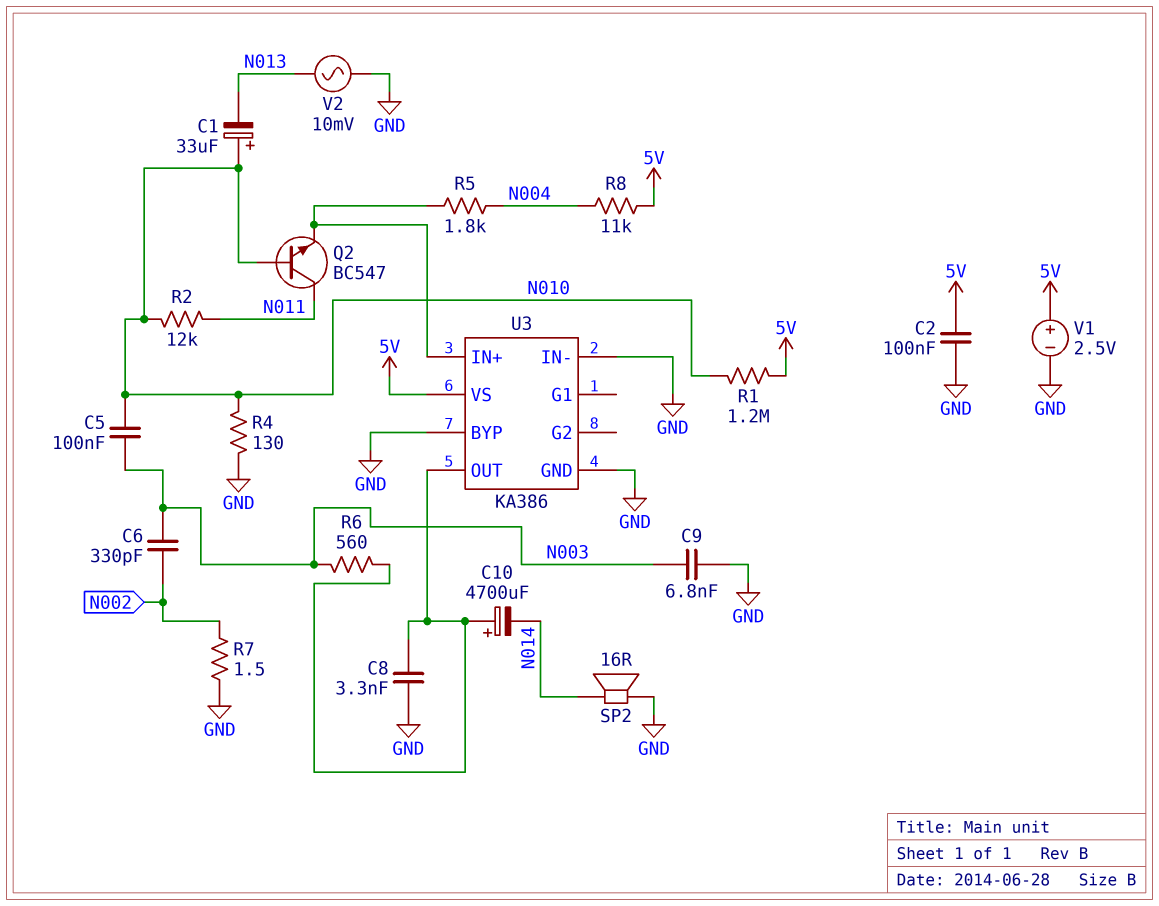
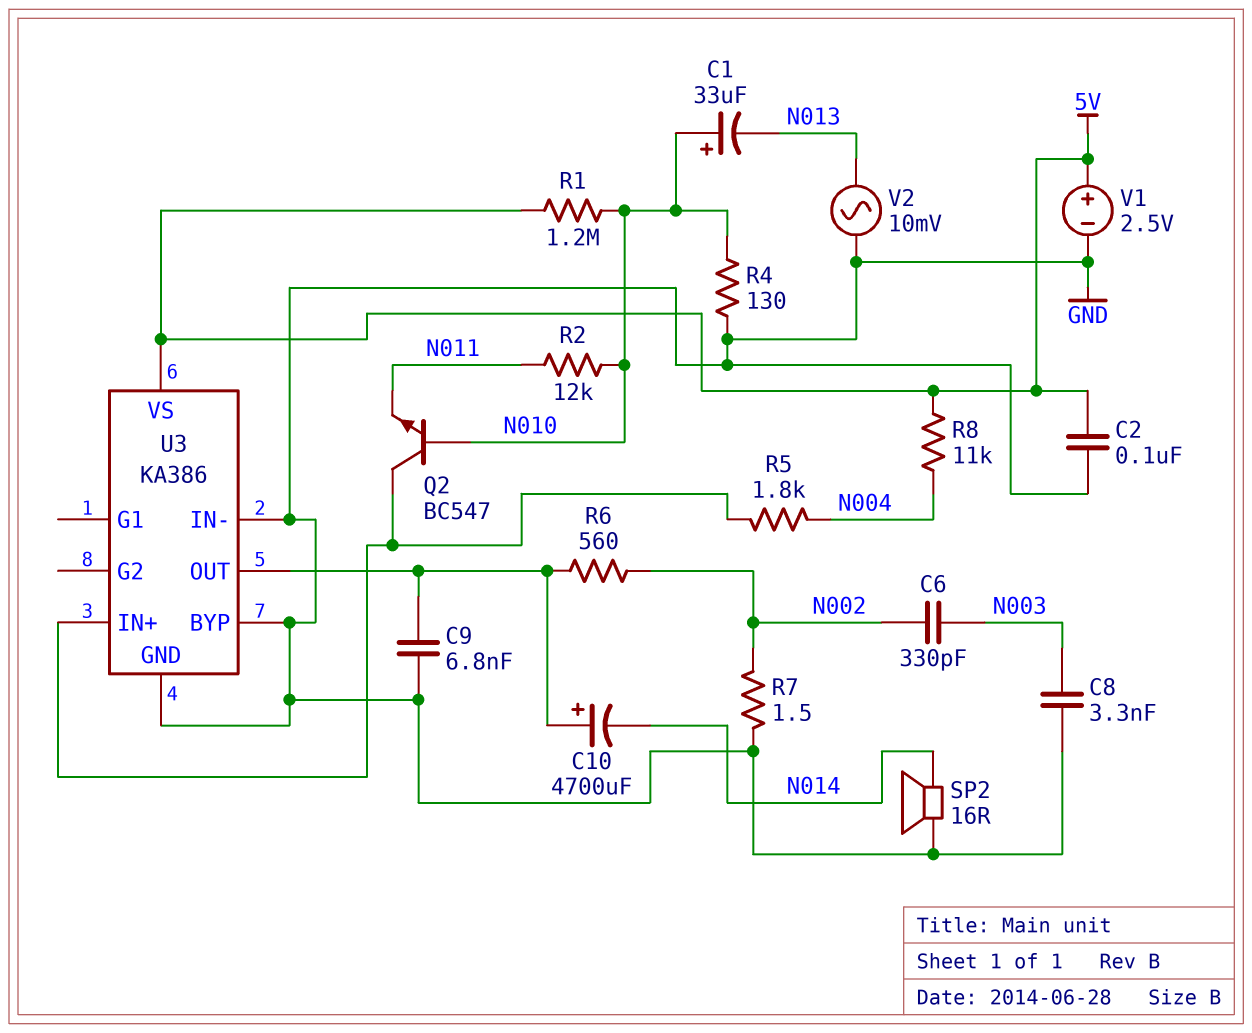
C5: 100nF (N003, N010) -> none
C8: 3.3nF (GND, U3/OUT) -> 3.3nF (GND, N003)
C9: 6.8nF (GND, N003) -> 6.8nF (GND, U3/OUT)
Q2: NPN BC547 (B N010, C N011, E U3/IN+) -> NPN BC547 (B N010, C U3/IN+, E N011)
R6: 560 (N003, U3/OUT) -> 560 (N002, U3/OUT)

